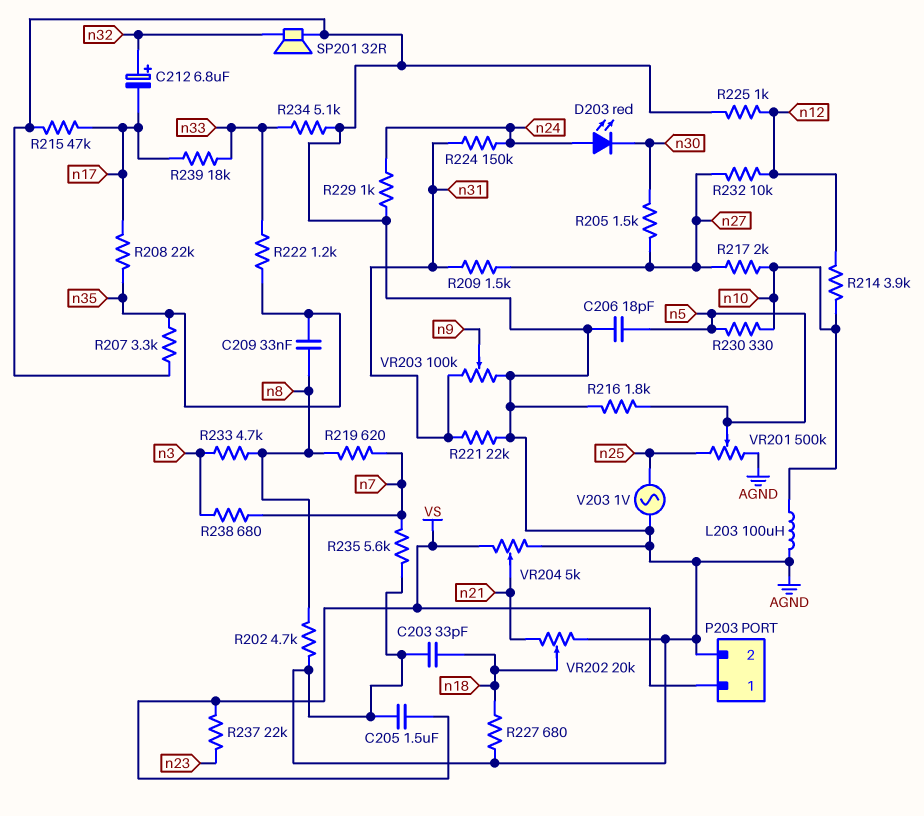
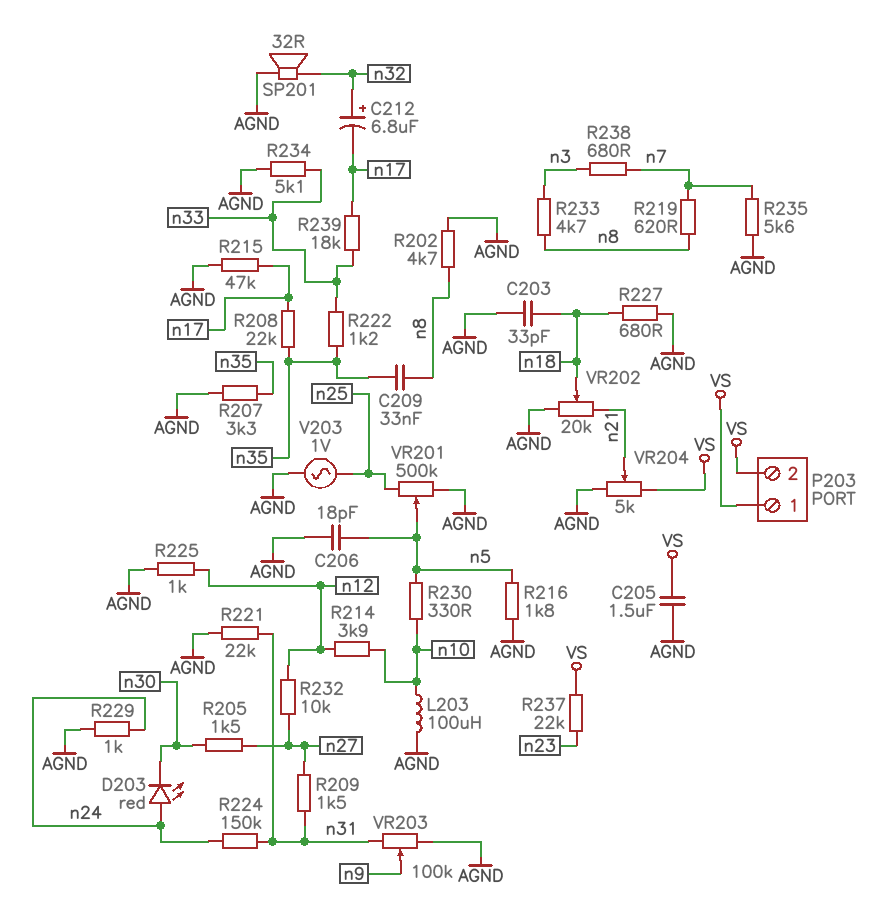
P203 pin 2: AGND -> VS
R217: 2k (n10, n27) -> none

